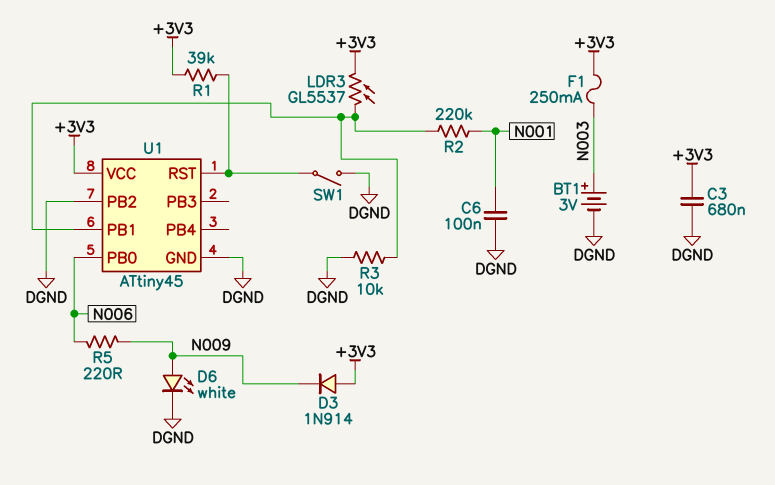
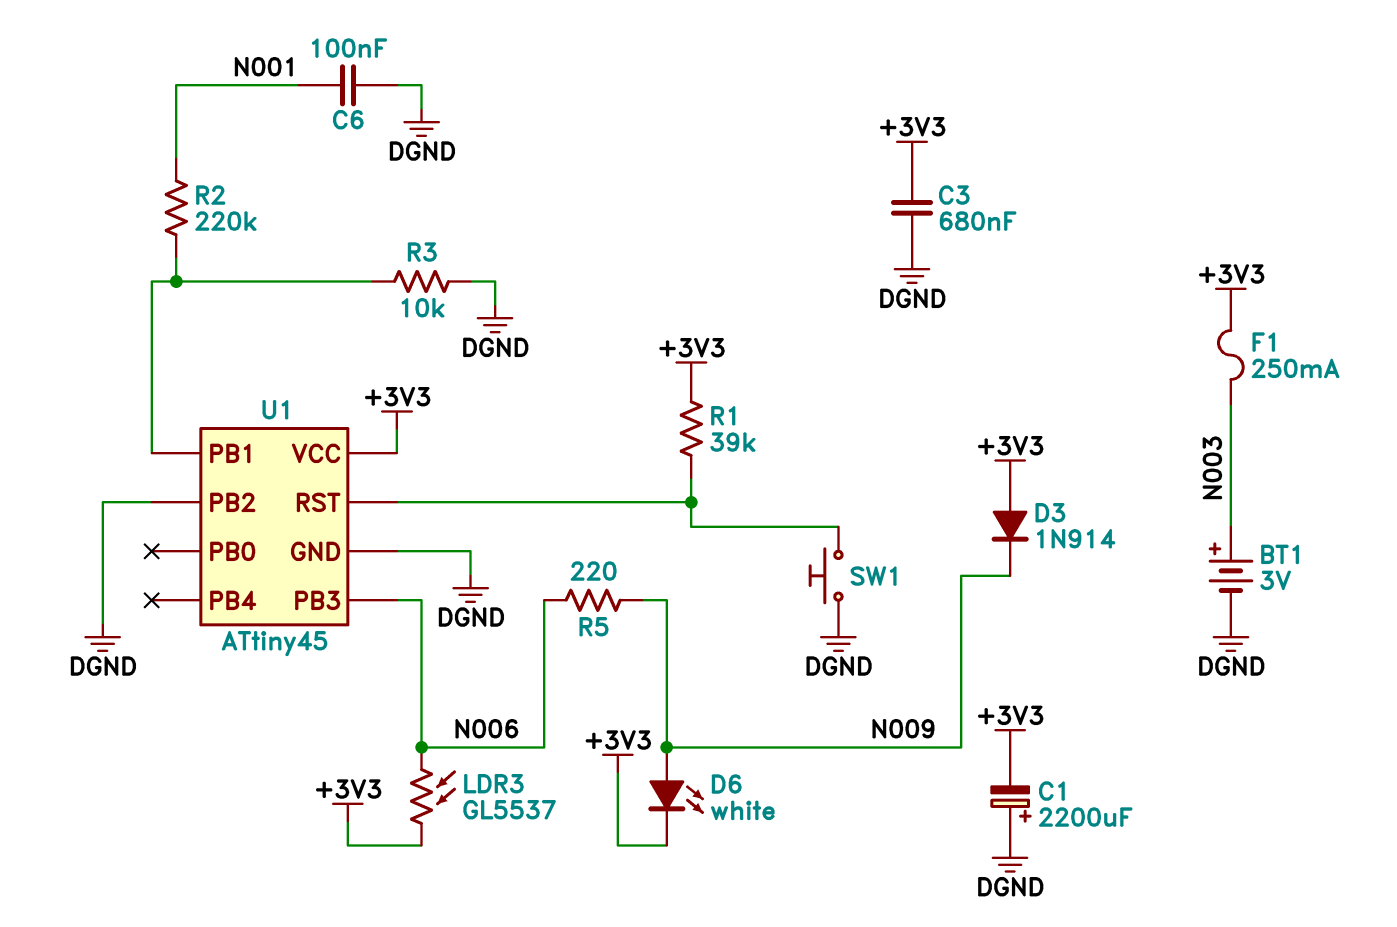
C1: none -> 2200uF (plus DGND, minus +3V3)
D6: LED white (A N009, K DGND) -> LED white (A N009, K +3V3)
LDR3: GL5537 (+3V3, U1/PB1) -> GL5537 (+3V3, N006)
SW1: switch (DGND, U1/RST) -> button (DGND, U1/RST)
U1 pin PB0: N006 -> none
U1 pin PB3: none -> N006

